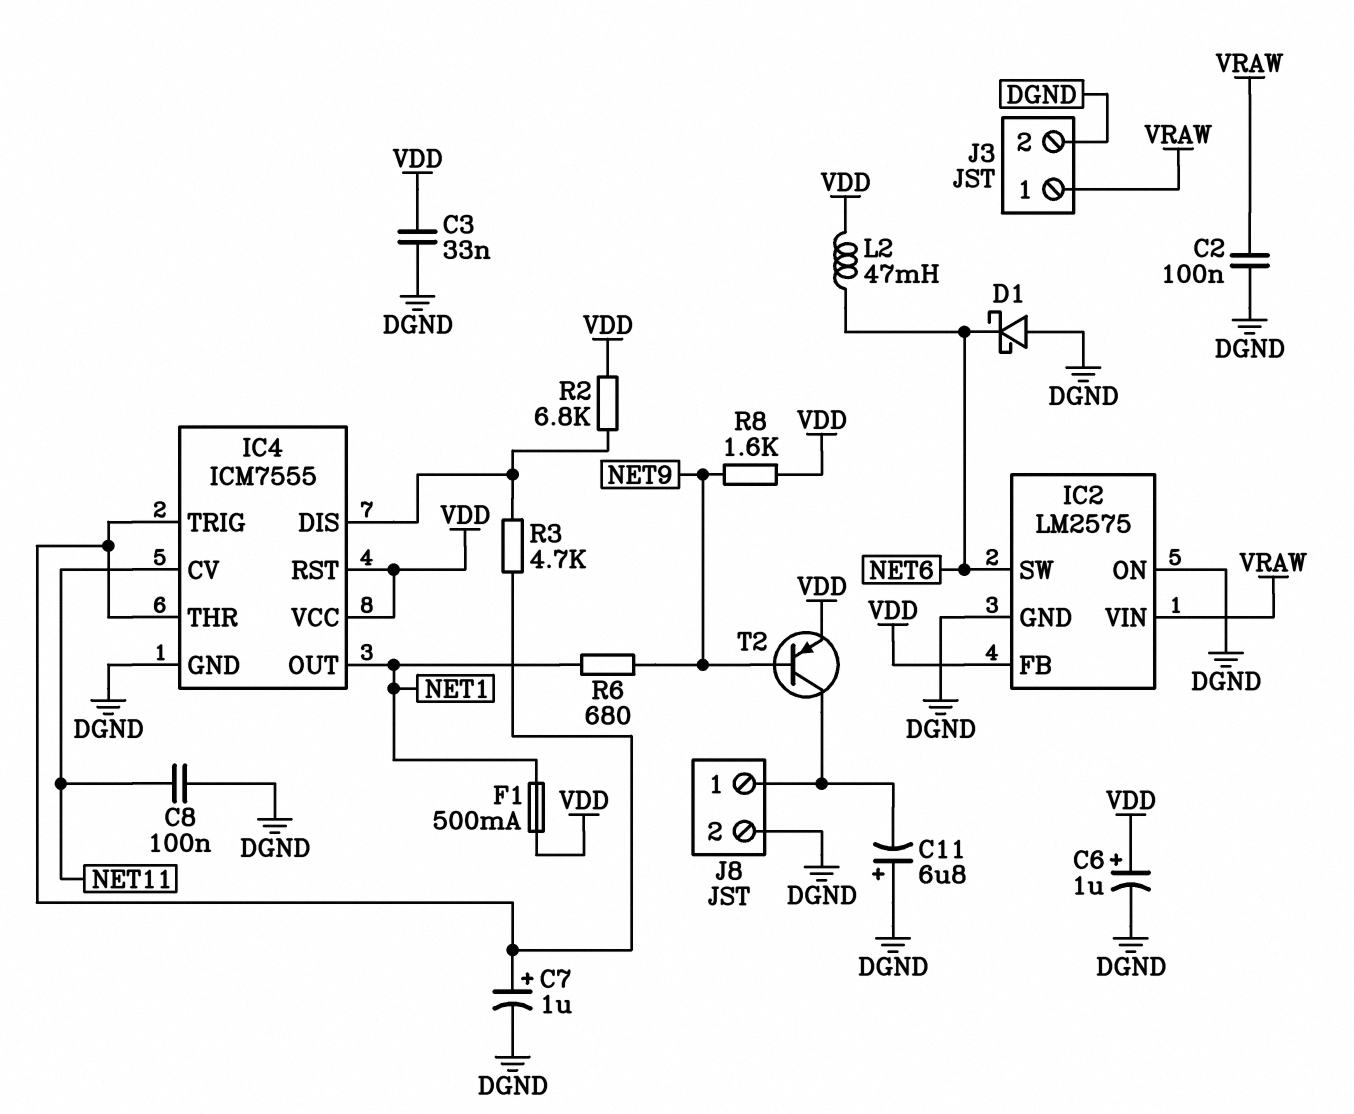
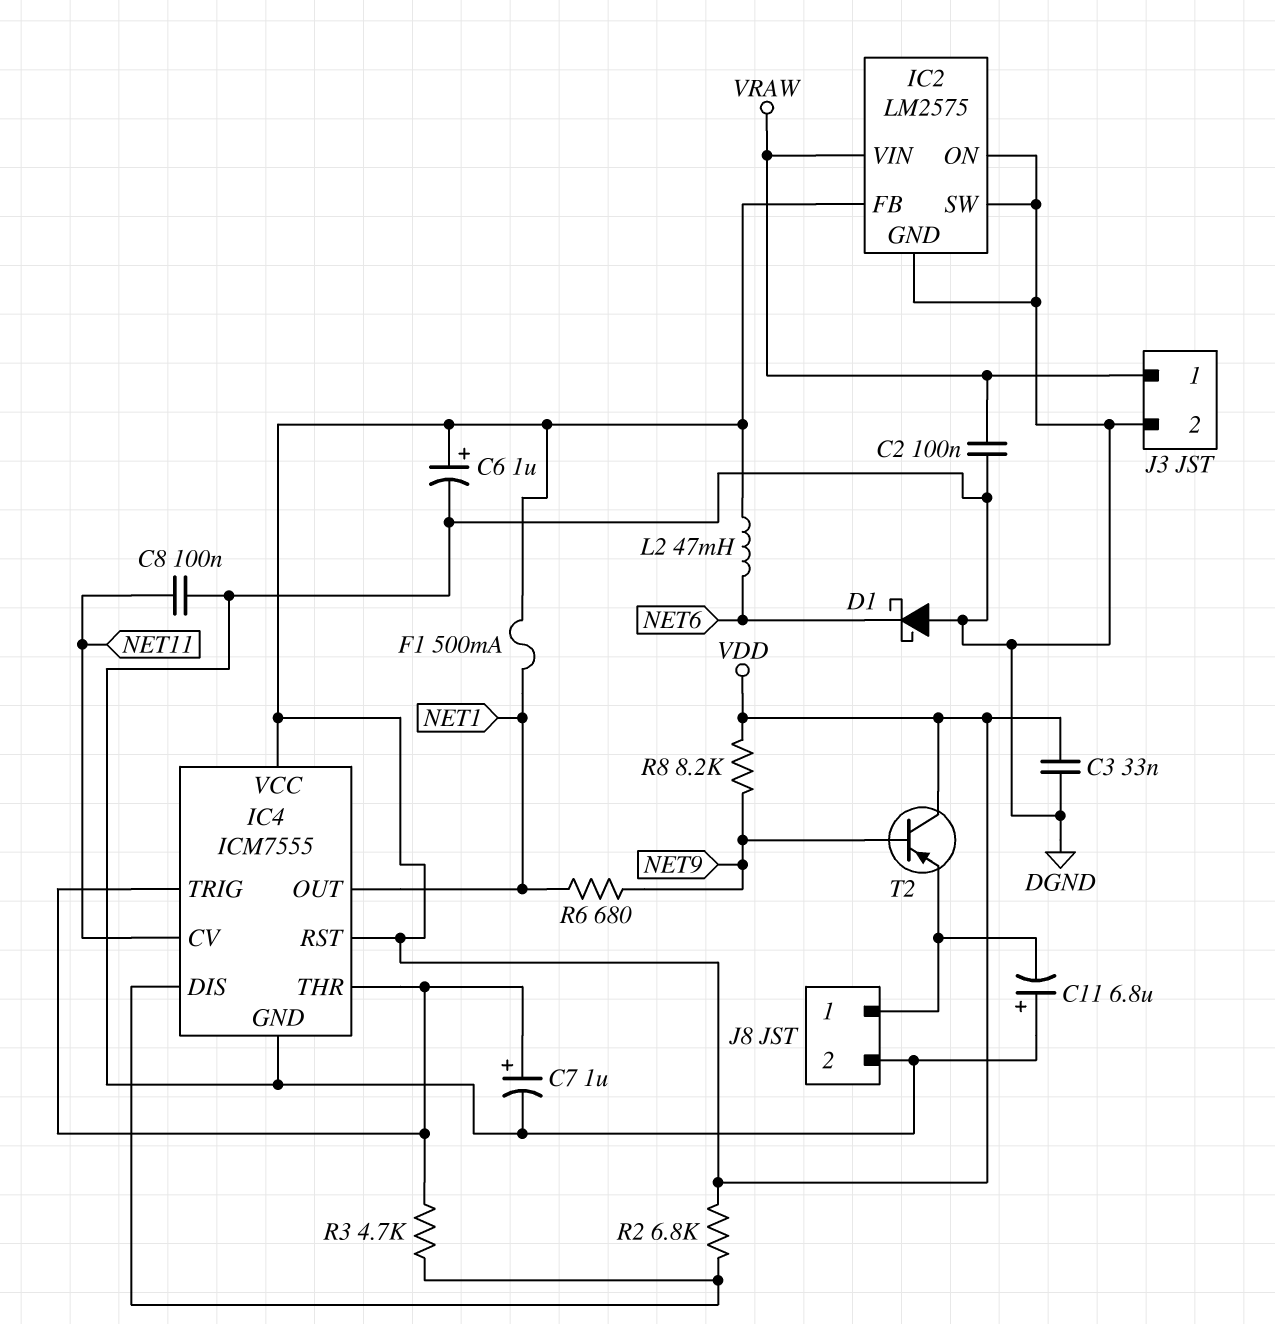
IC2 pin SW: NET6 -> DGND
R8: 1.6k (NET9, VDD) -> 8.2k (NET9, VDD)
T2: PNP (B NET9, C J8/1, E VDD) -> PNP (B NET9, C VDD, E J8/1)

